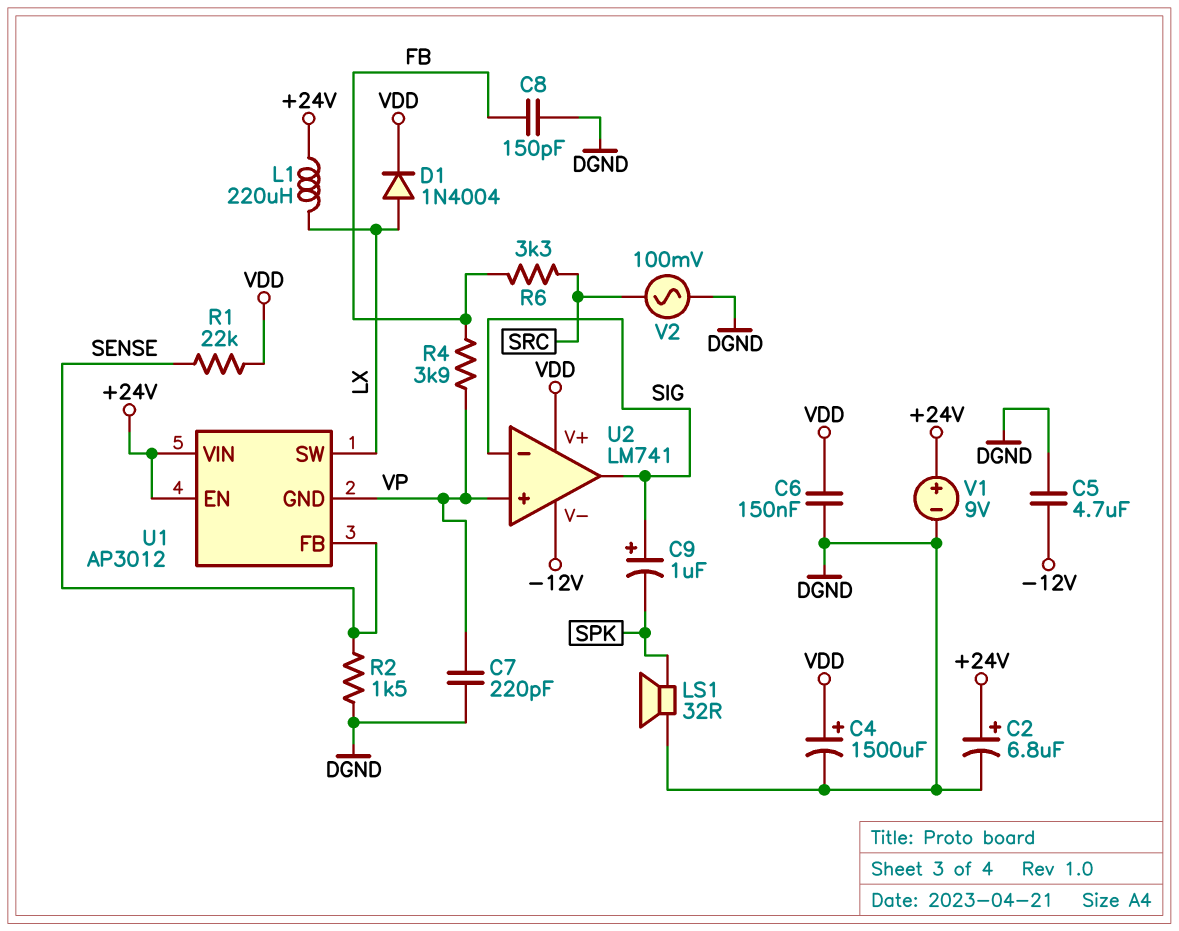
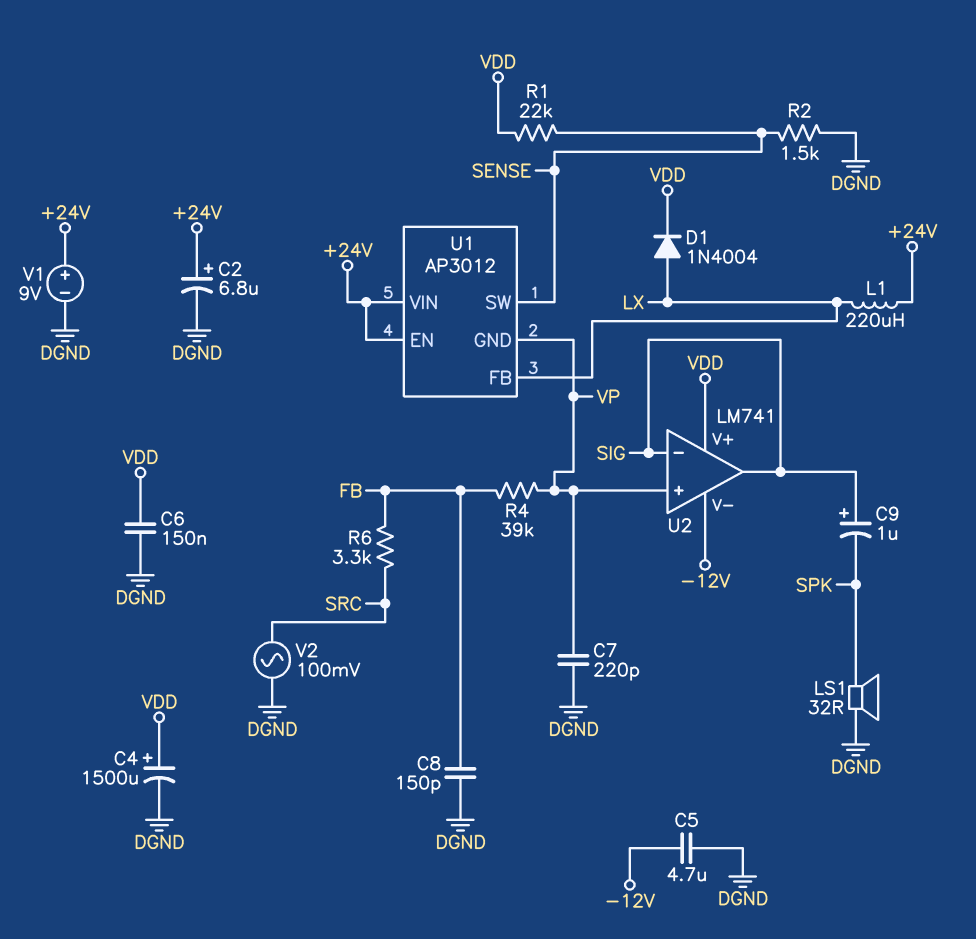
R4: 3.9k (FB, VP) -> 39k (FB, VP)
U1 pin FB: SENSE -> LX
U1 pin SW: LX -> SENSE

